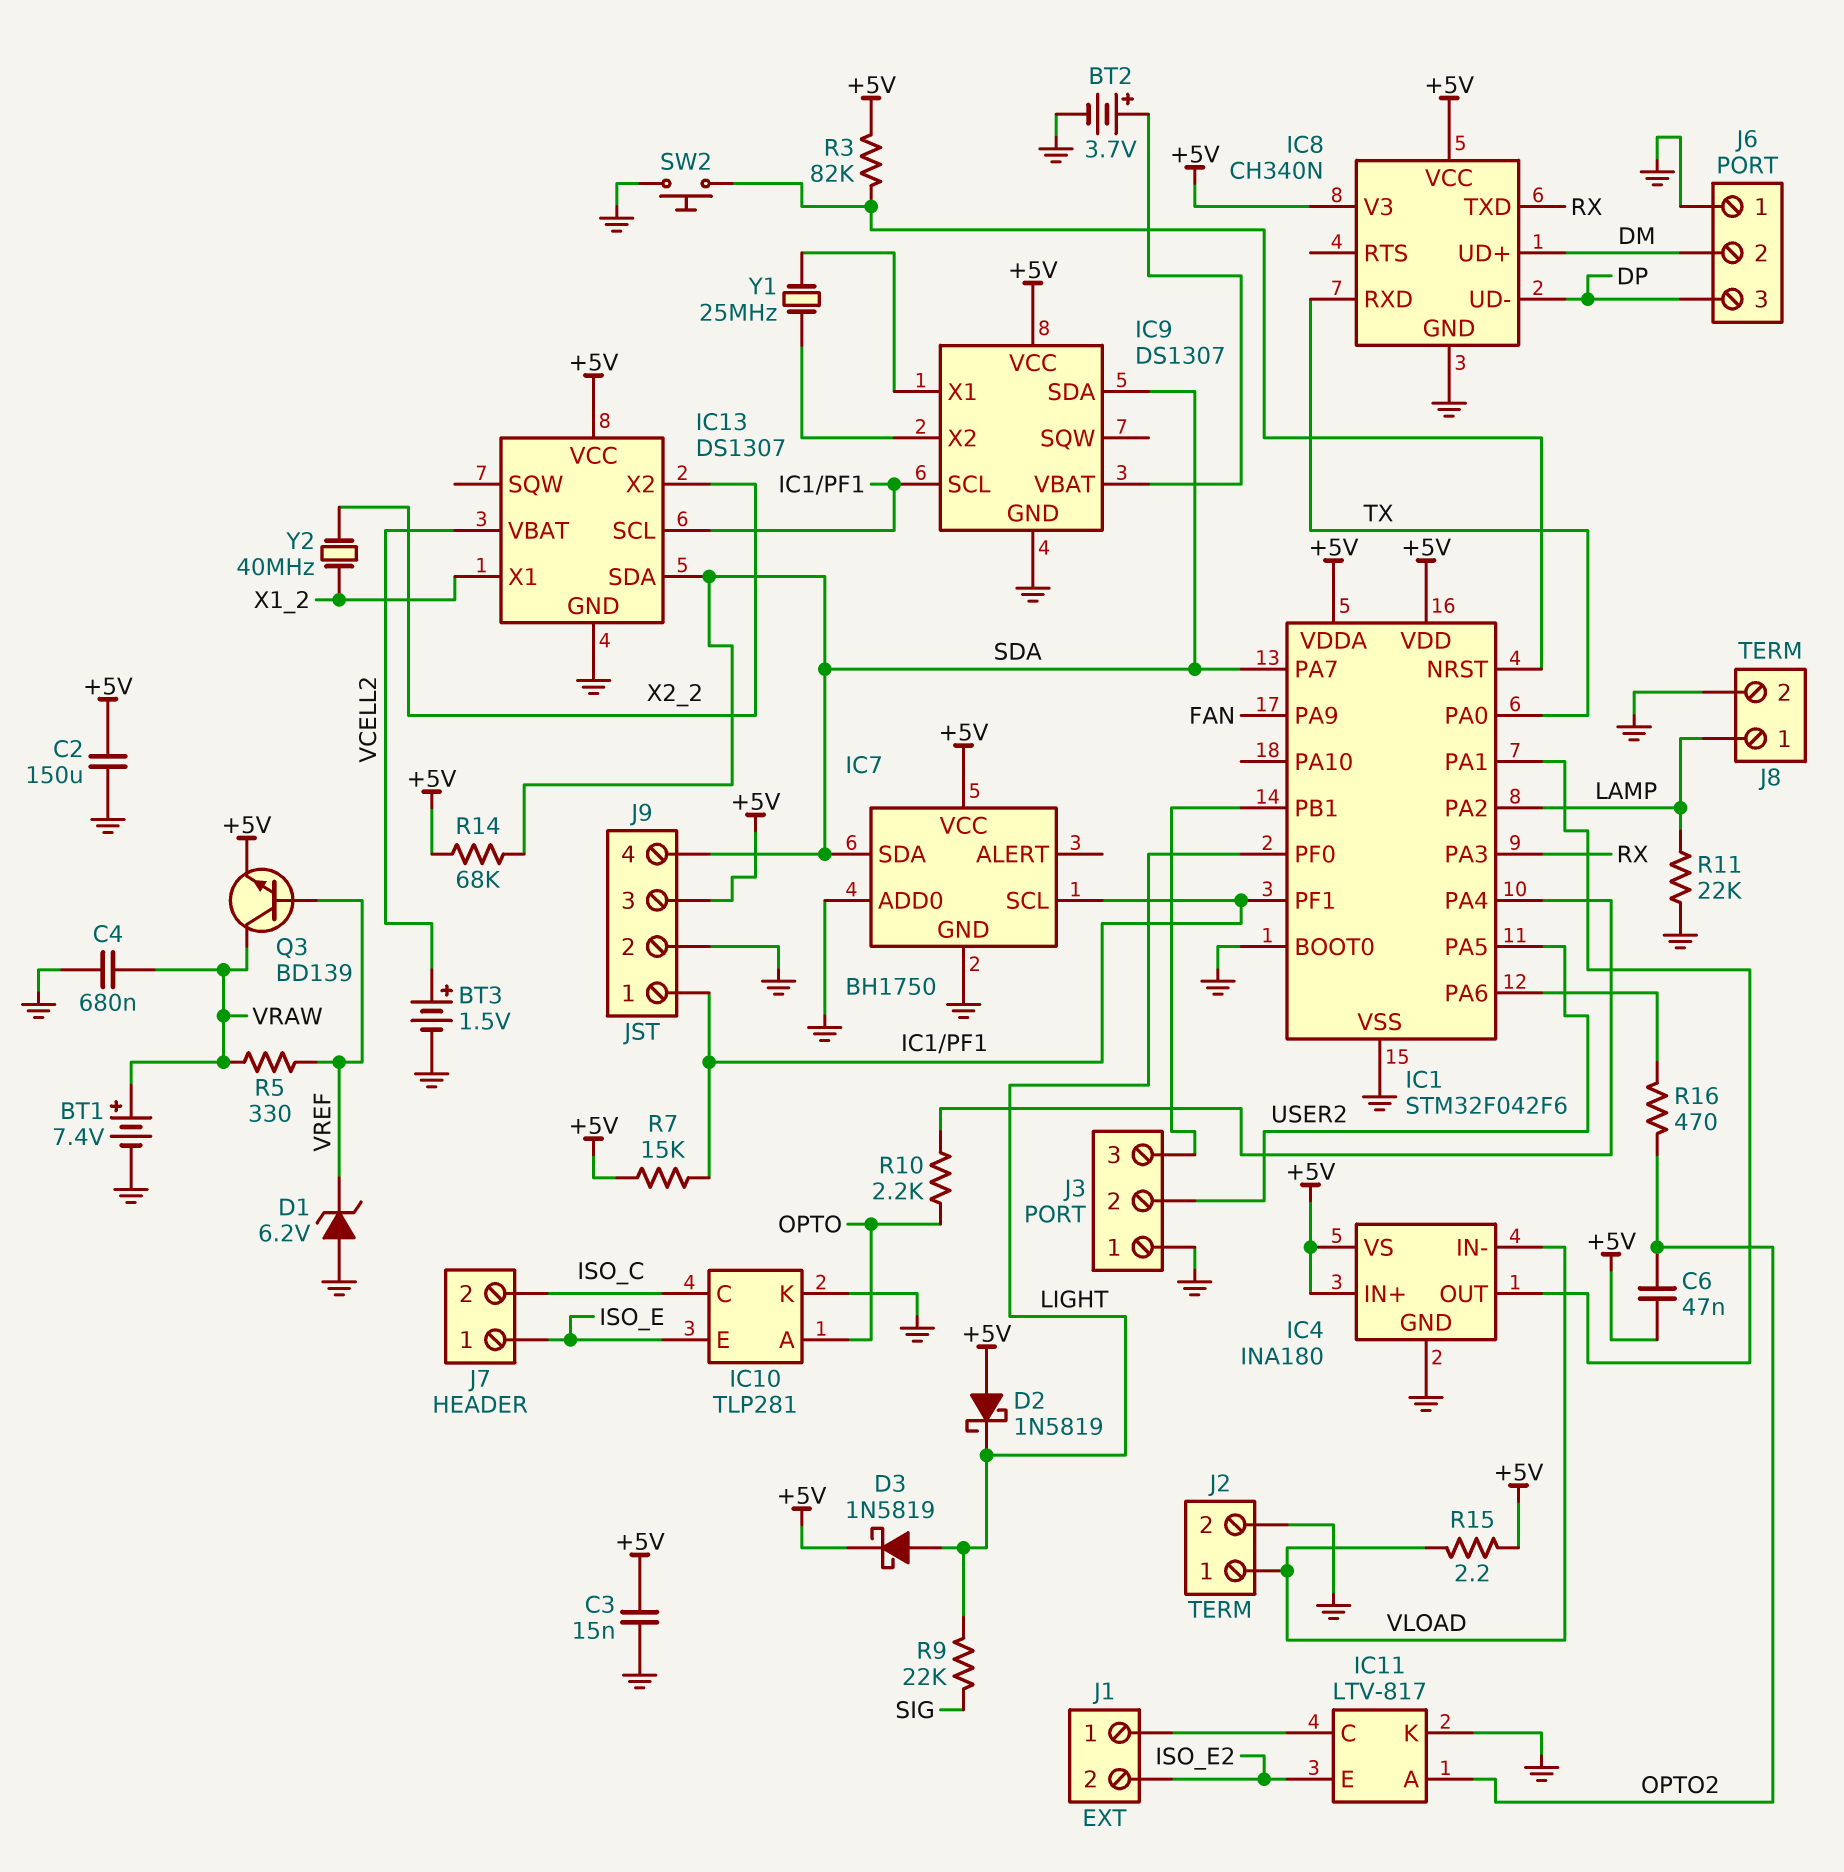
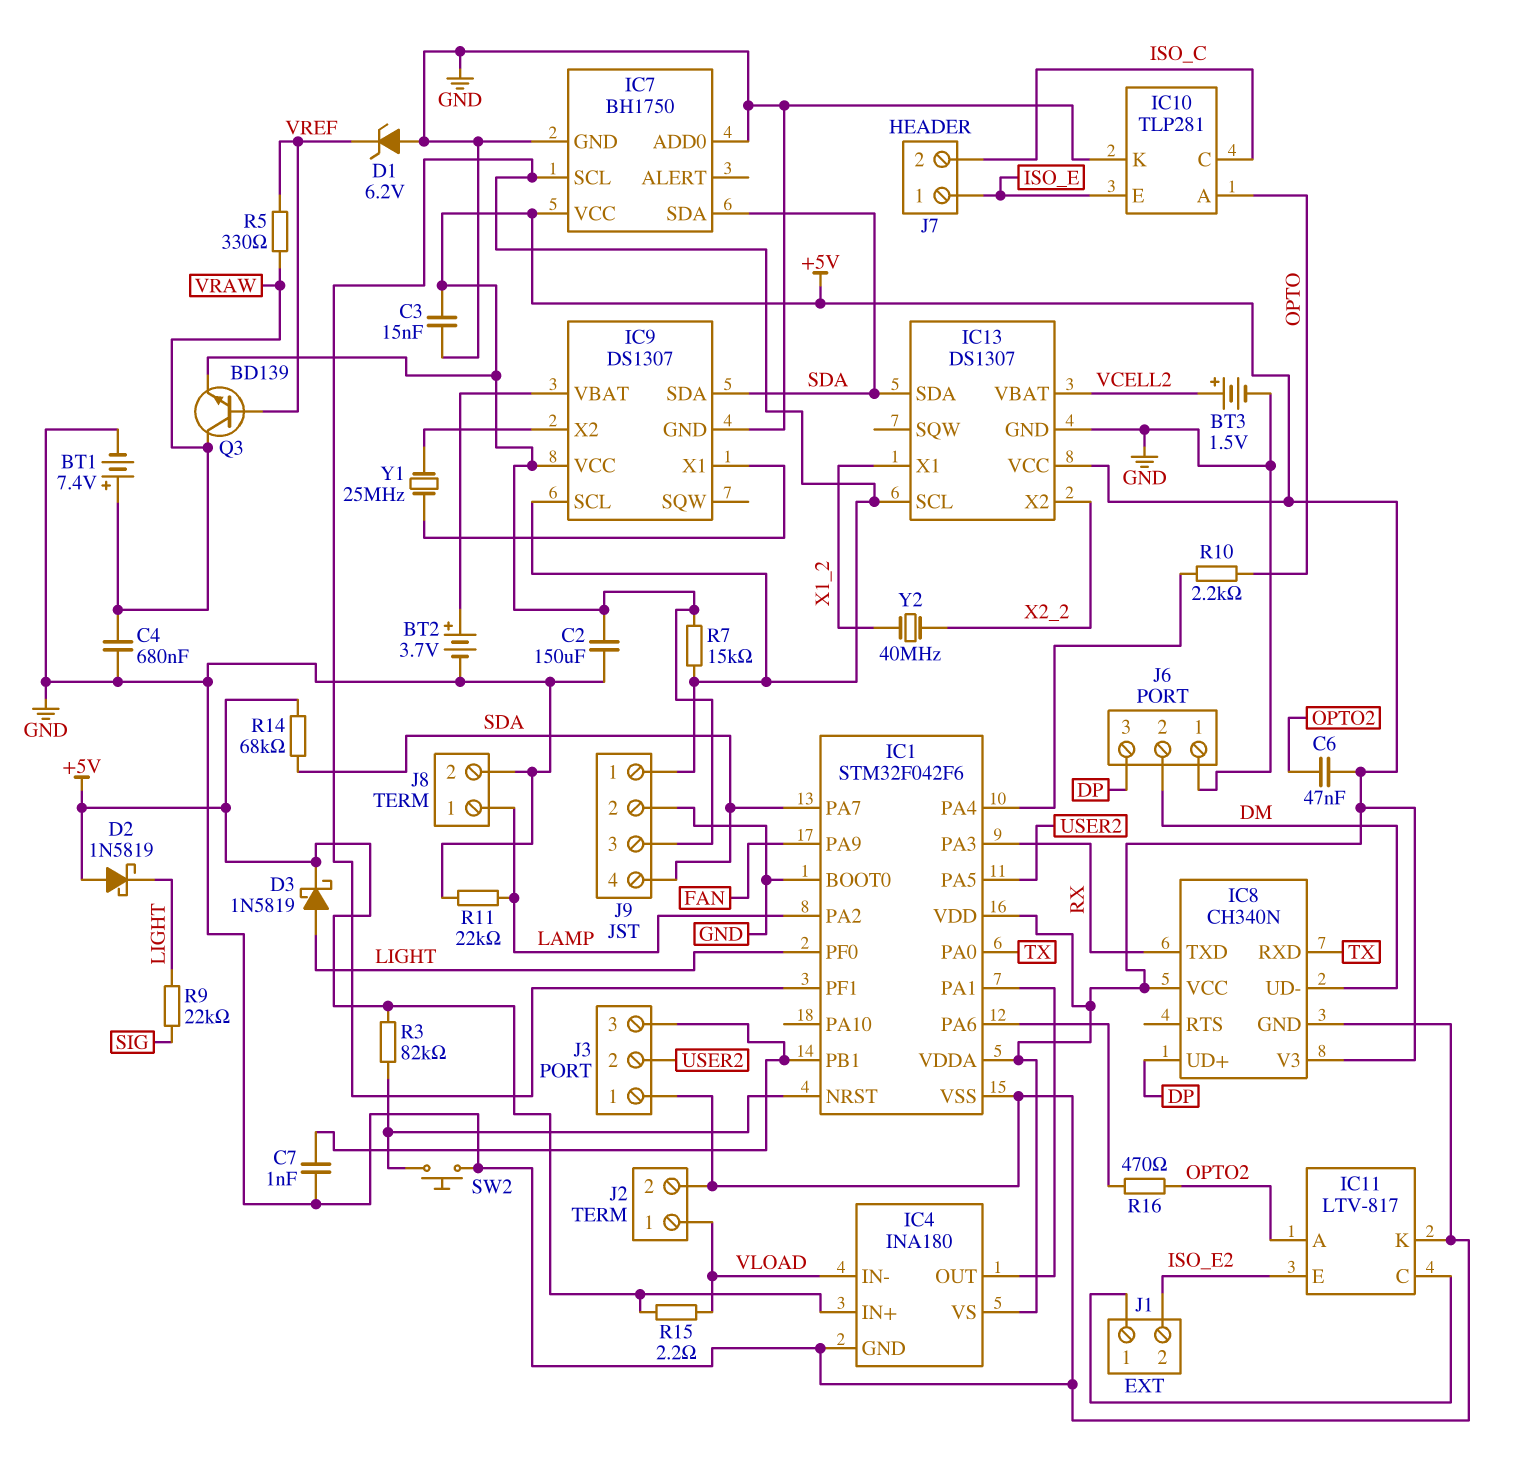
C7: none -> 1nF (GND, IC1/PB1)
IC8 pin UD+: DM -> DP
IC8 pin UD-: DP -> DM

